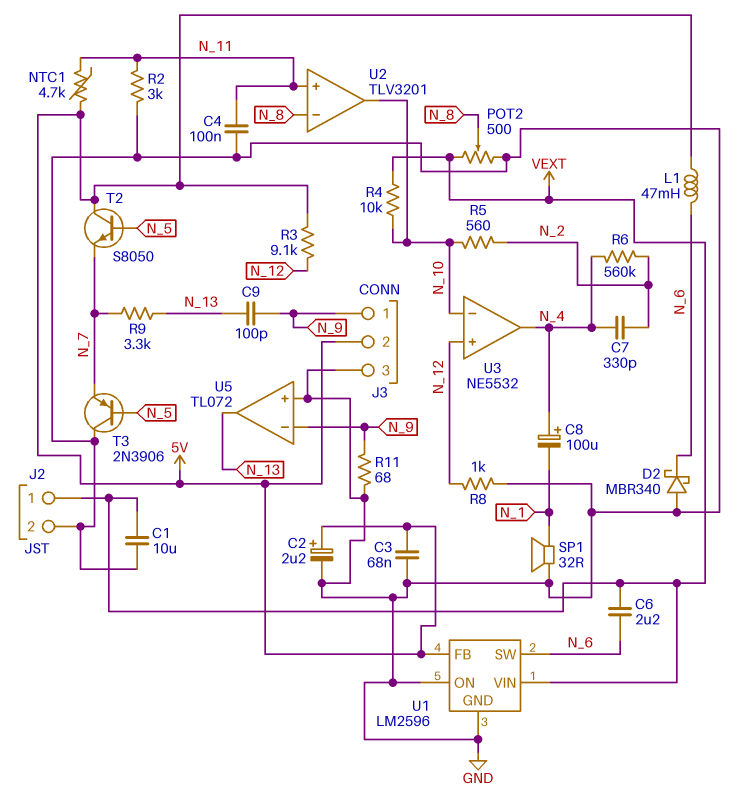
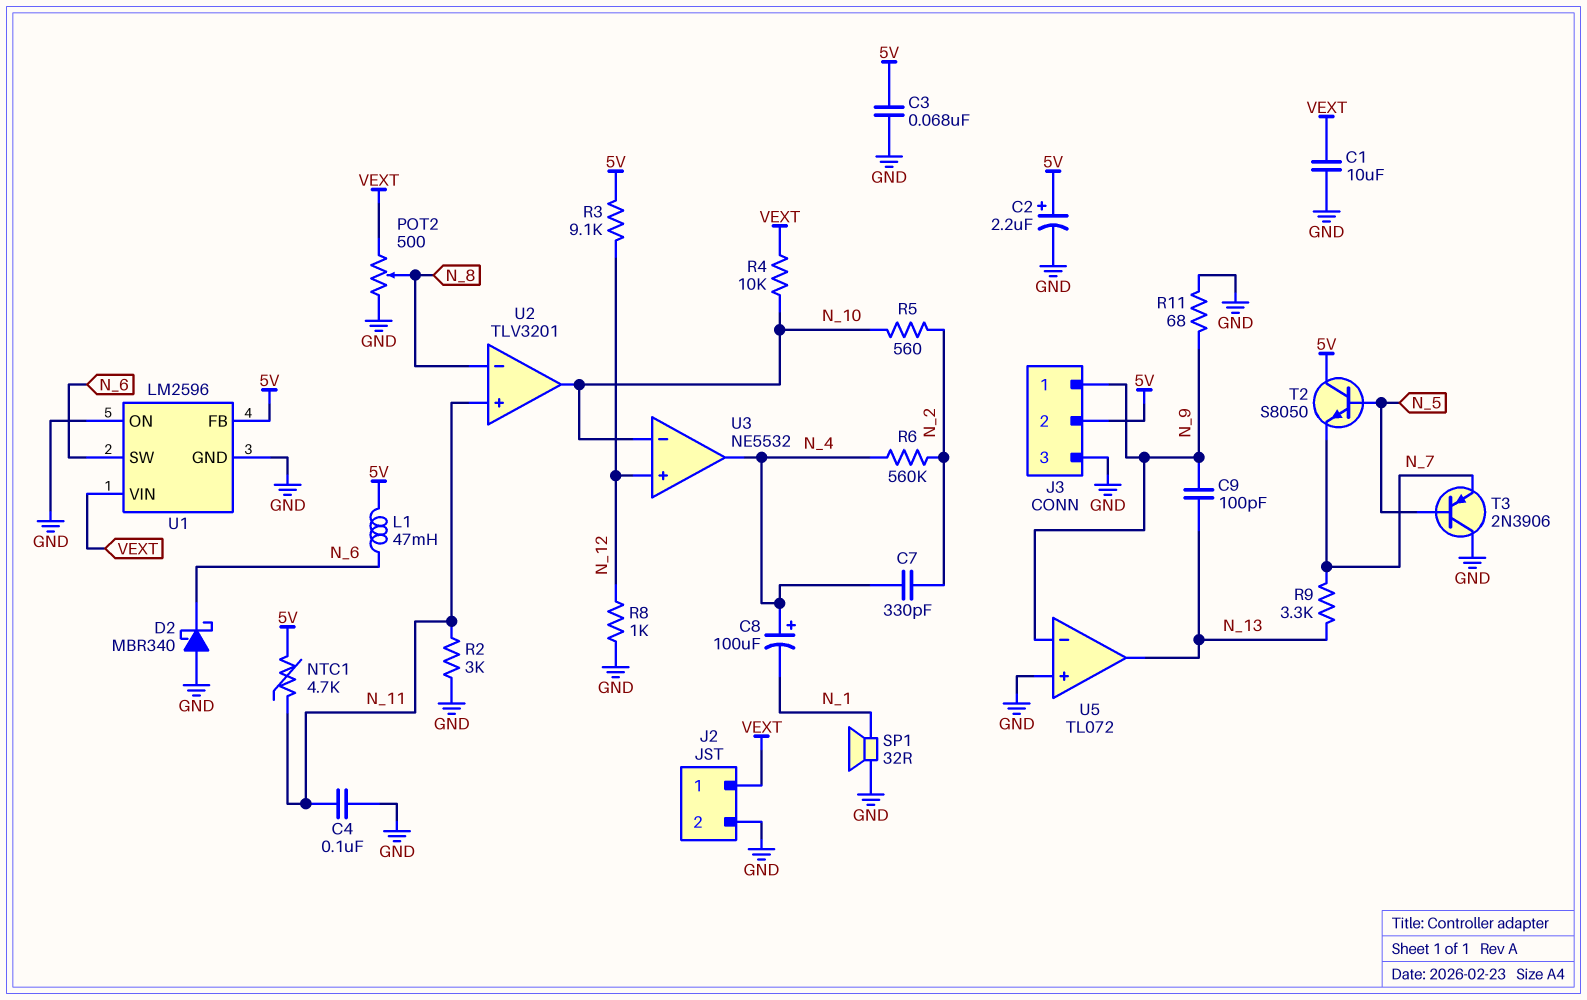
C6: 2.2uF (N_6, VEXT) -> none

